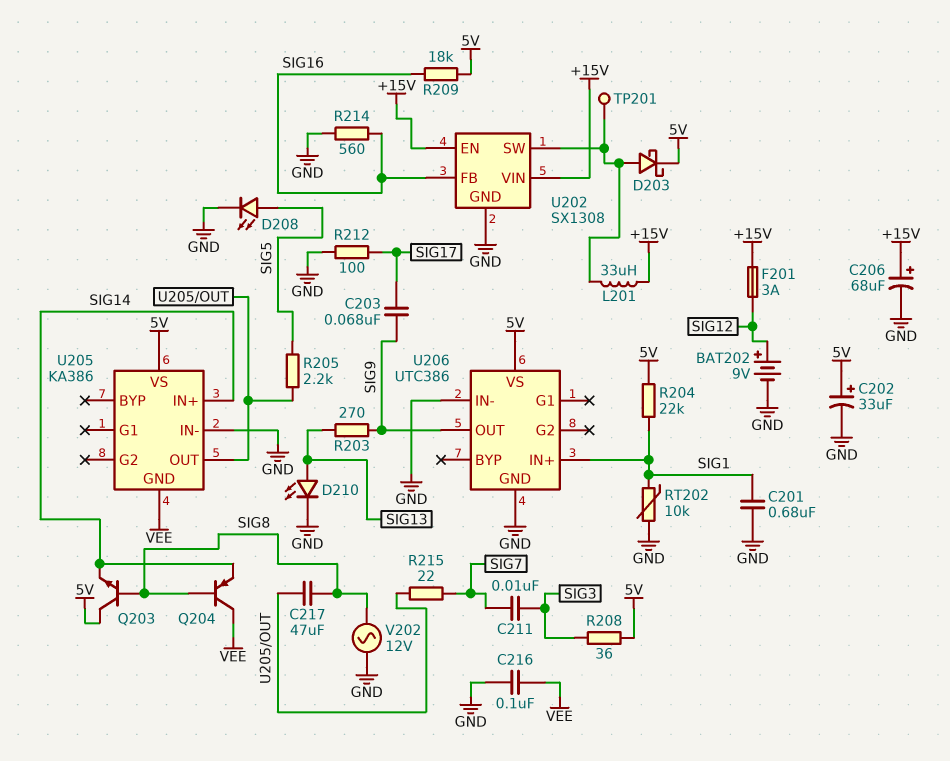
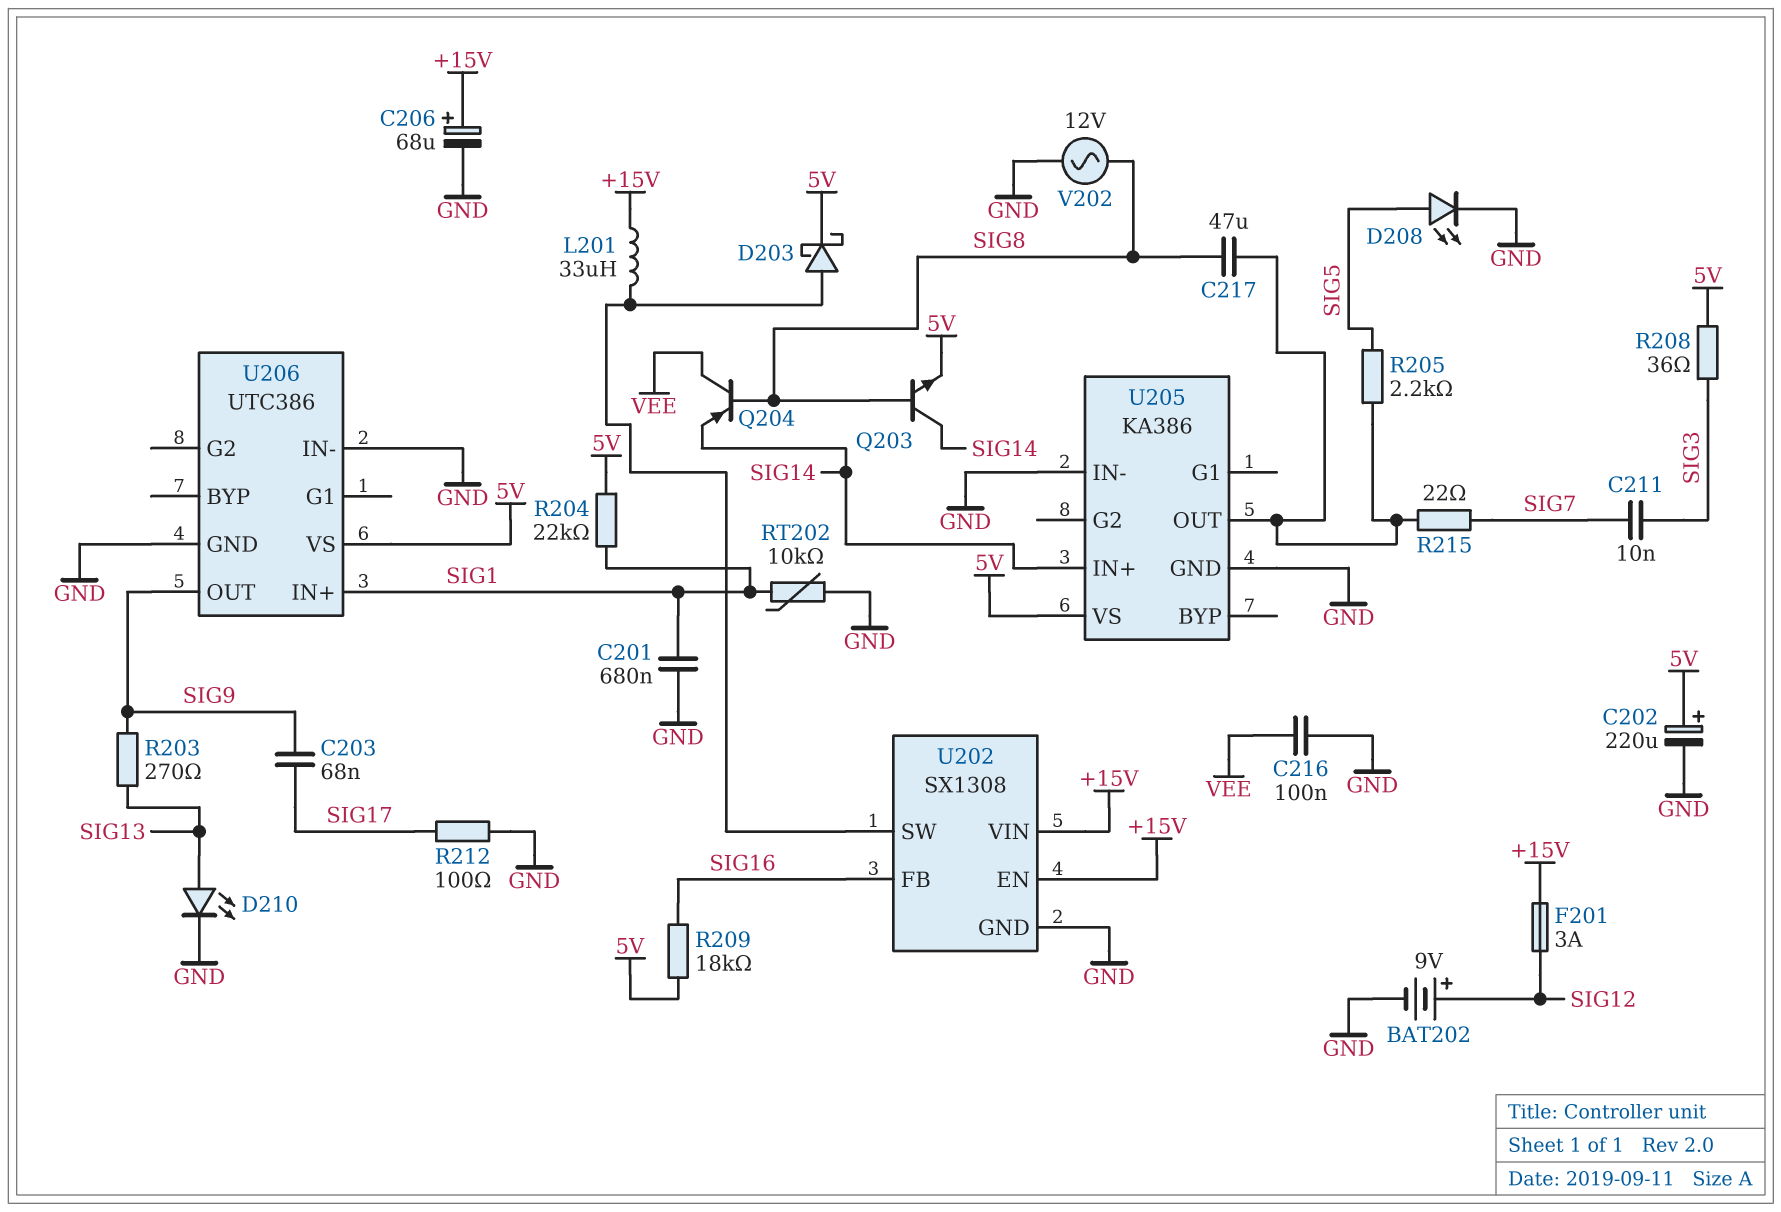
C202: 33uF (plus 5V, minus GND) -> 220uF (plus 5V, minus GND)
Q203: NPN (B SIG8, C 5V, E SIG14) -> NPN (B SIG8, C SIG14, E 5V)
R214: 560 (GND, SIG16) -> none
TP201: test point (U202/SW) -> none
U205 pin GND: VEE -> GND

